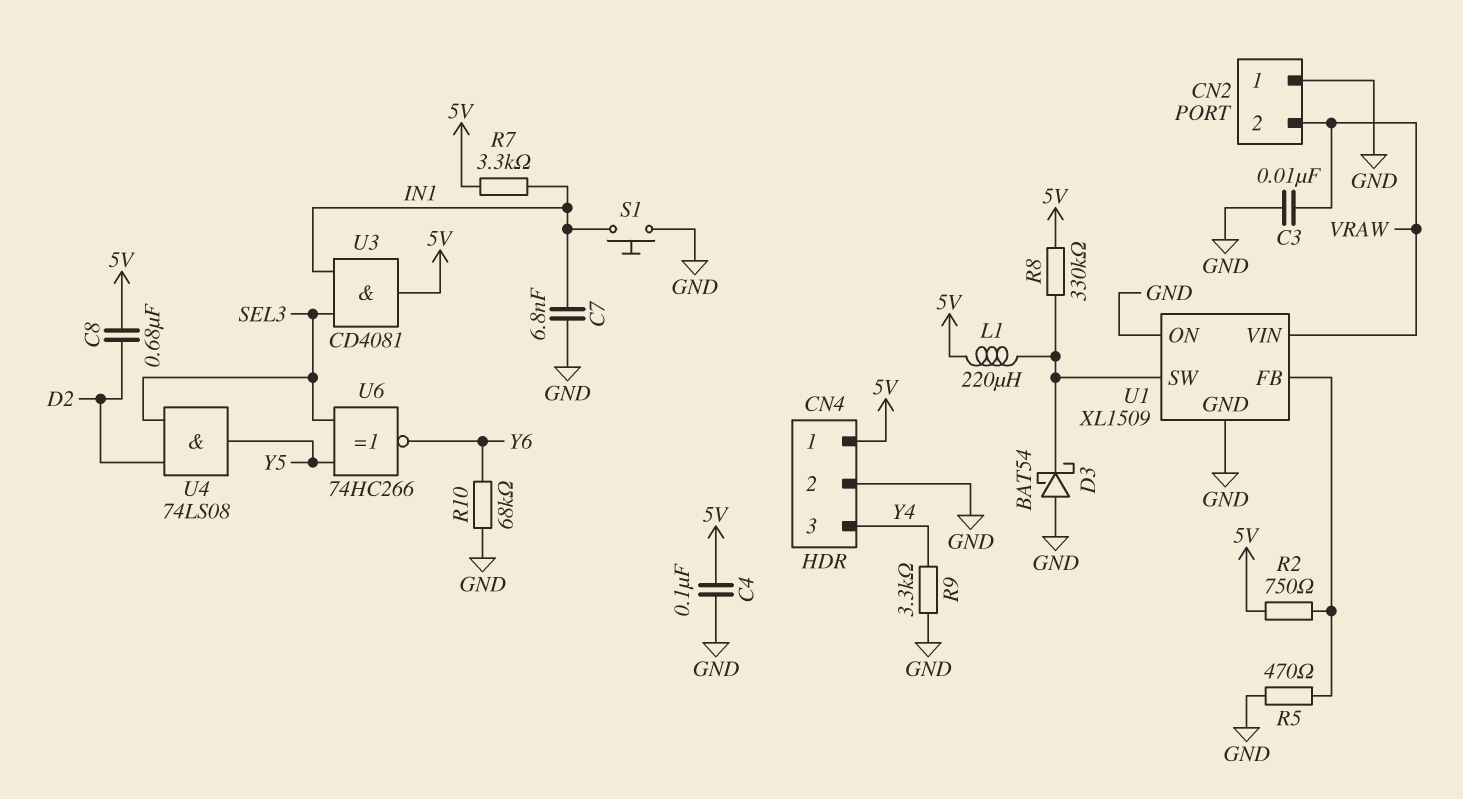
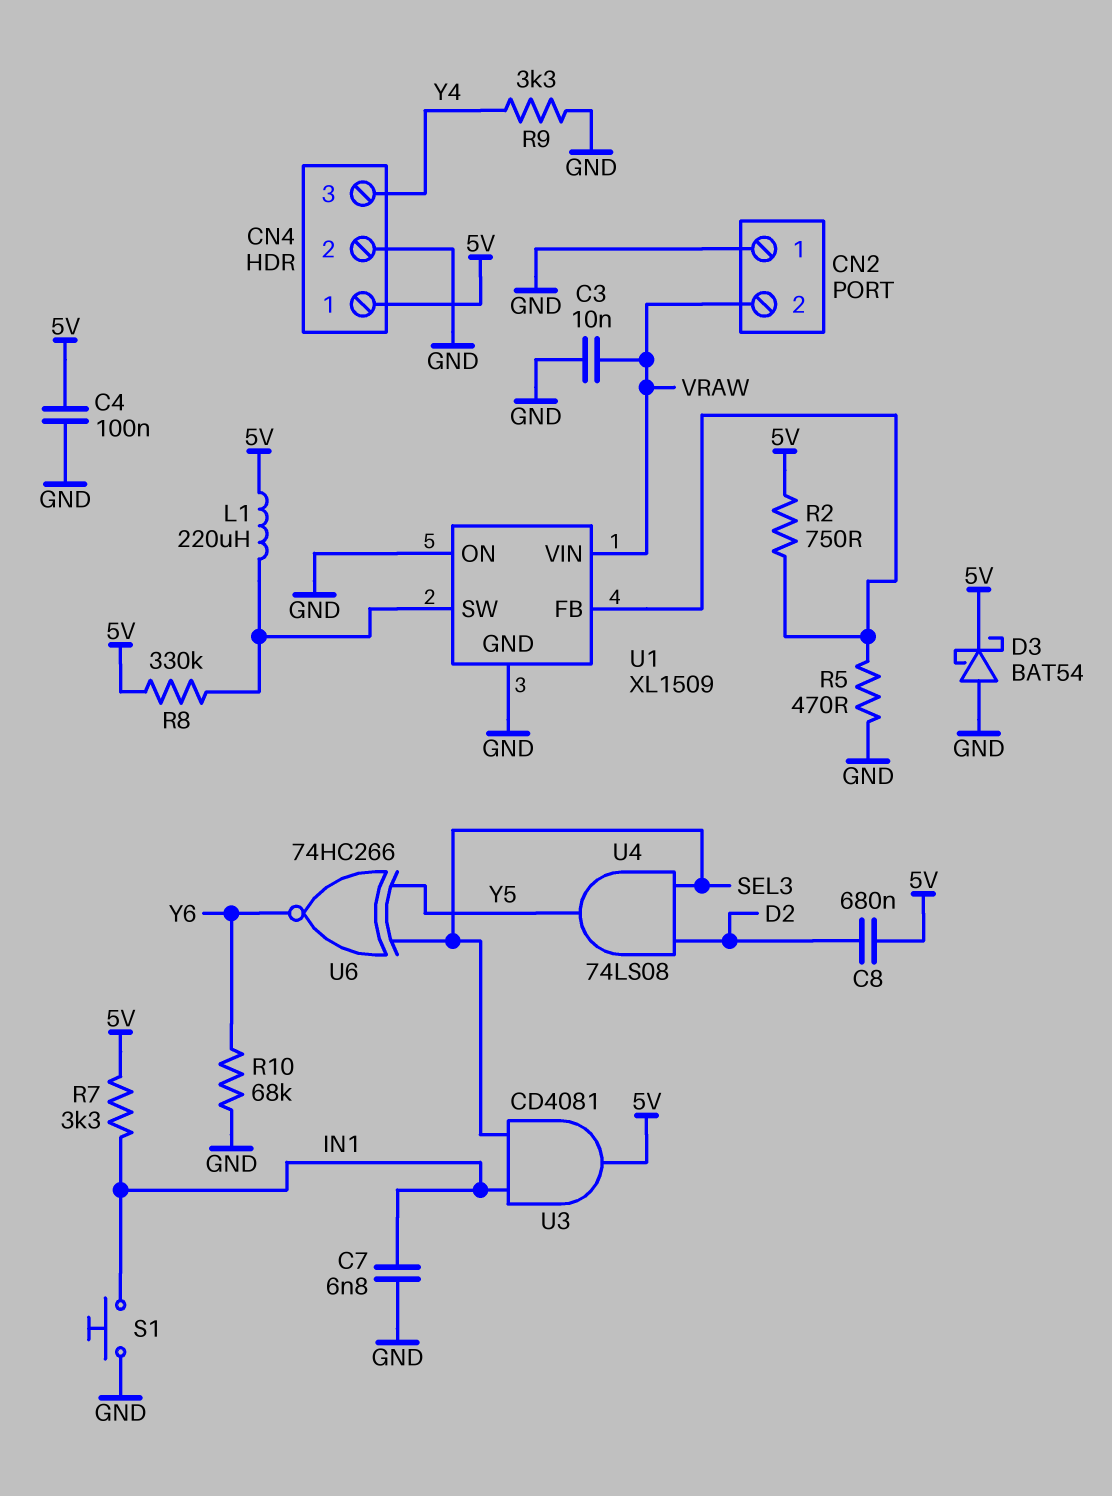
D3: schottky BAT54 (A GND, K U1/SW) -> schottky BAT54 (A GND, K 5V)

